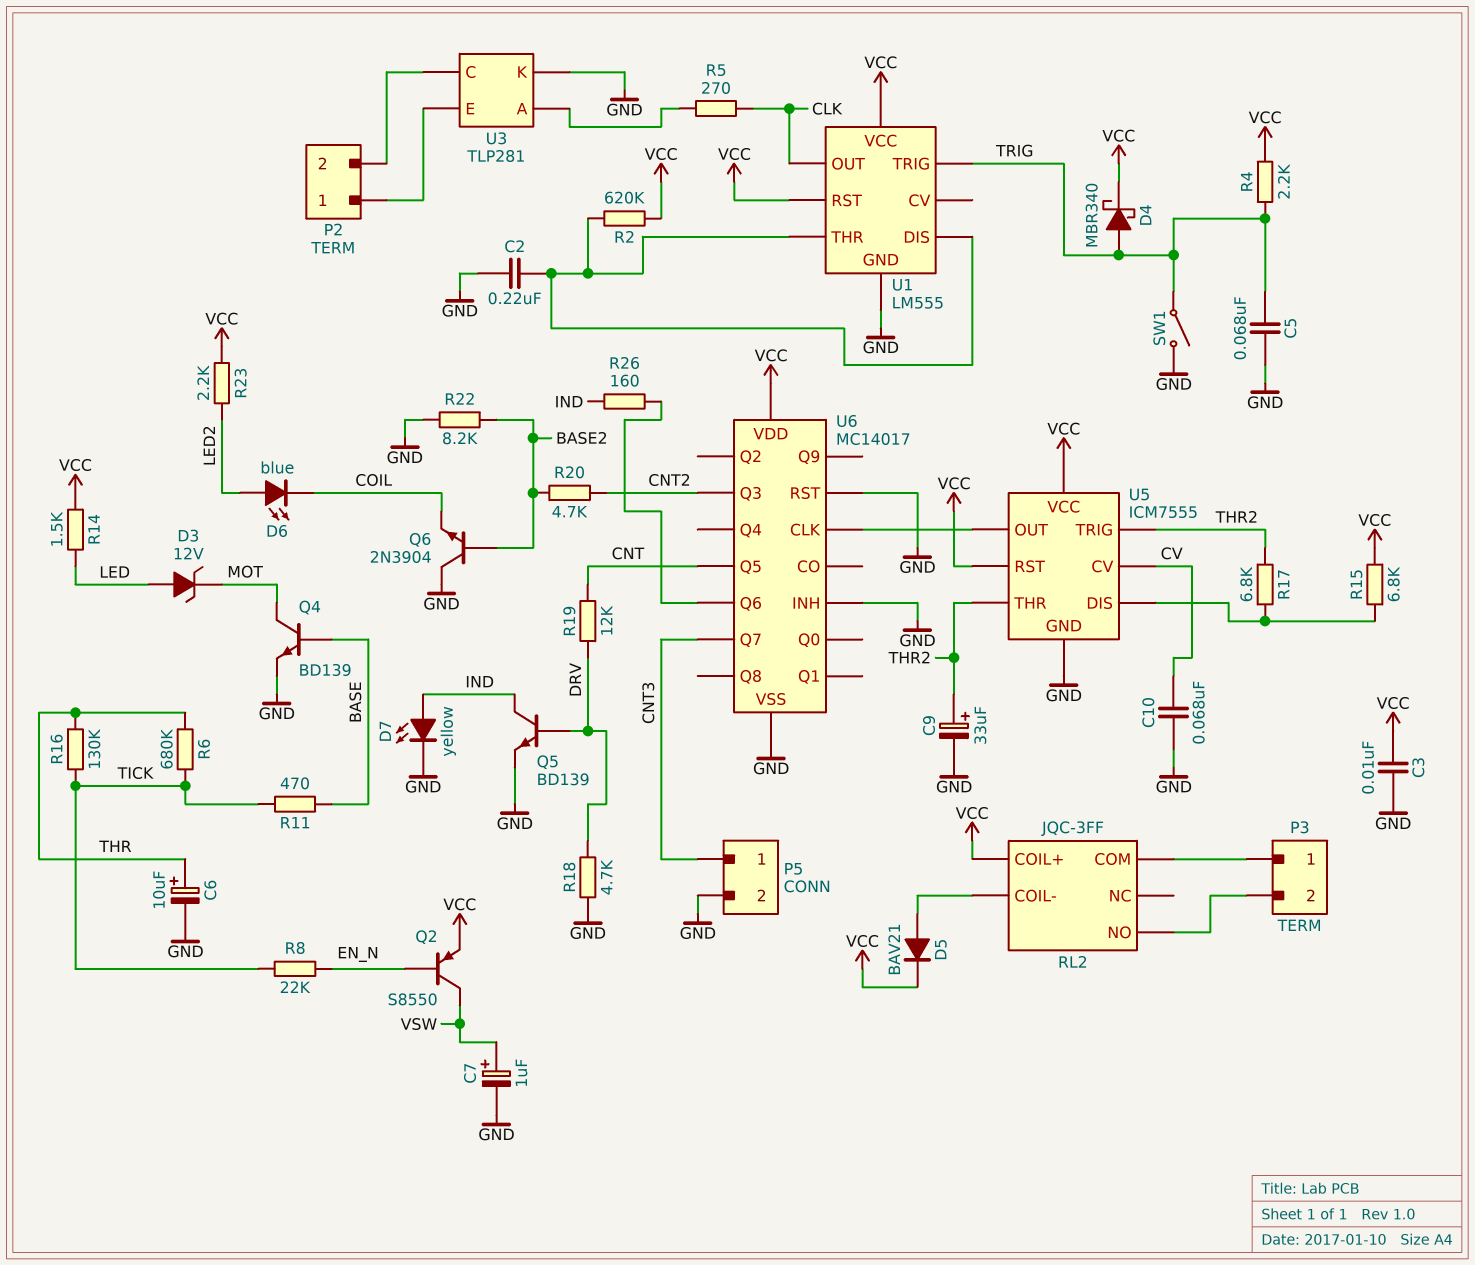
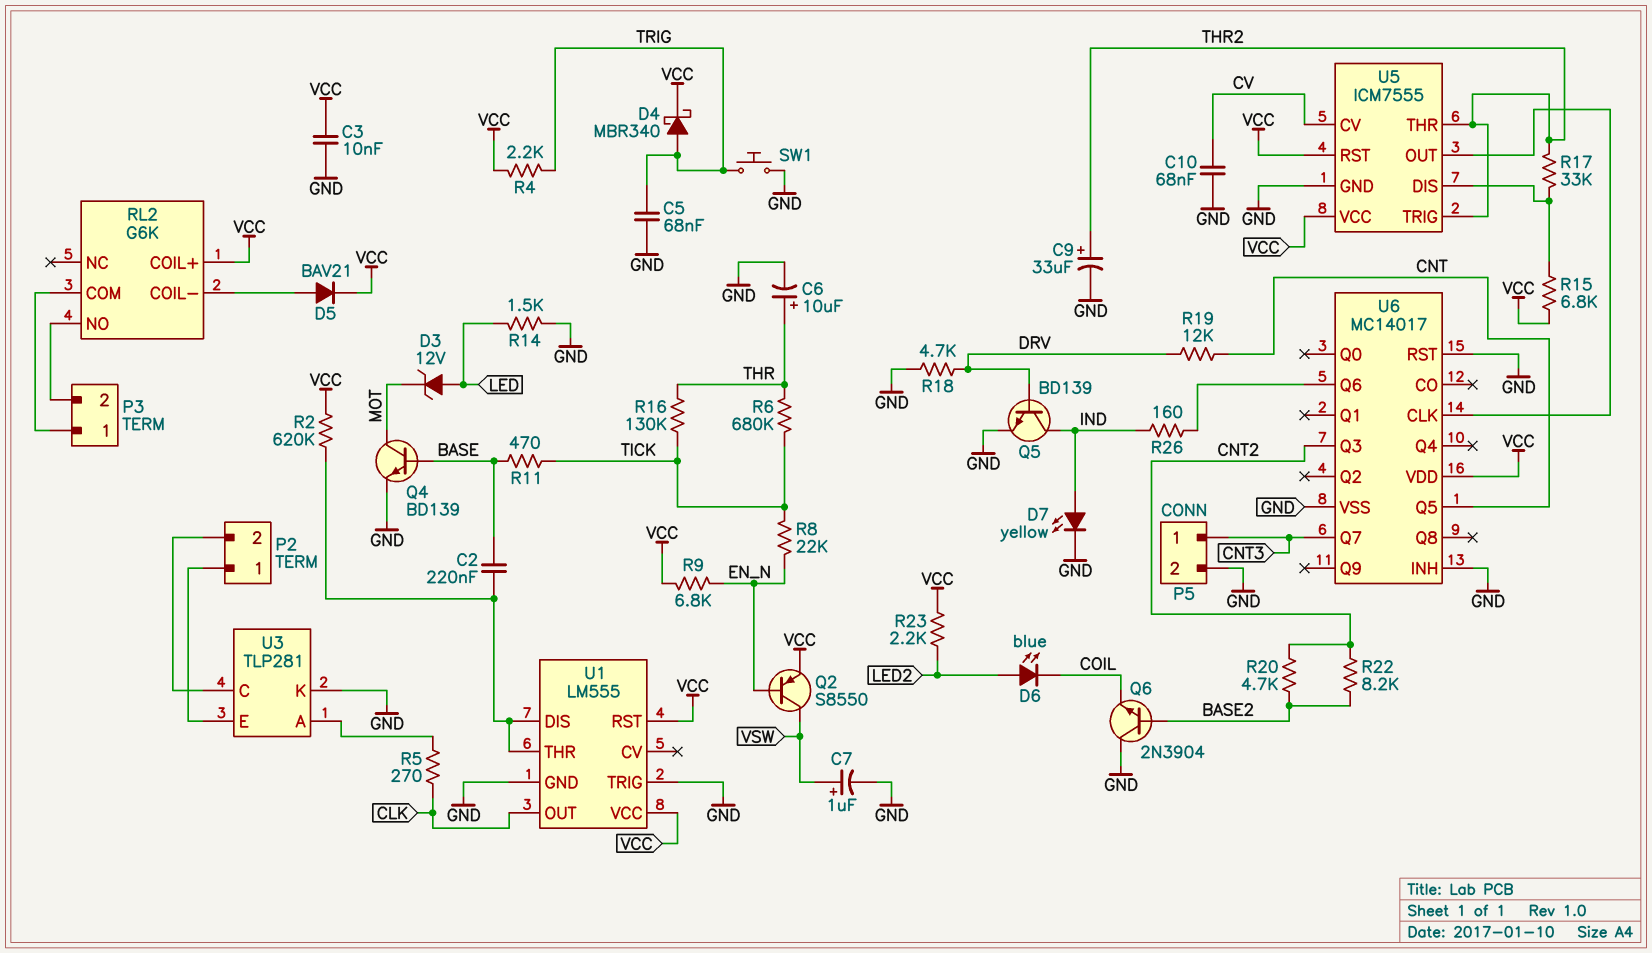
C2: 220nF (GND, U1/DIS) -> 220nF (BASE, U1/DIS)
R9: none -> 6.8k (EN_N, VCC)
R14: 1.5k (LED, VCC) -> 1.5k (GND, LED)
R17: 6.8k (THR2, U5/DIS) -> 33k (THR2, U5/DIS)
R22: 8.2k (BASE2, GND) -> 8.2k (BASE2, CNT2)
RL2: JQC-3FF -> G6K
SW1: switch (GND, TRIG) -> button (GND, TRIG)
U1 pin TRIG: TRIG -> GND

